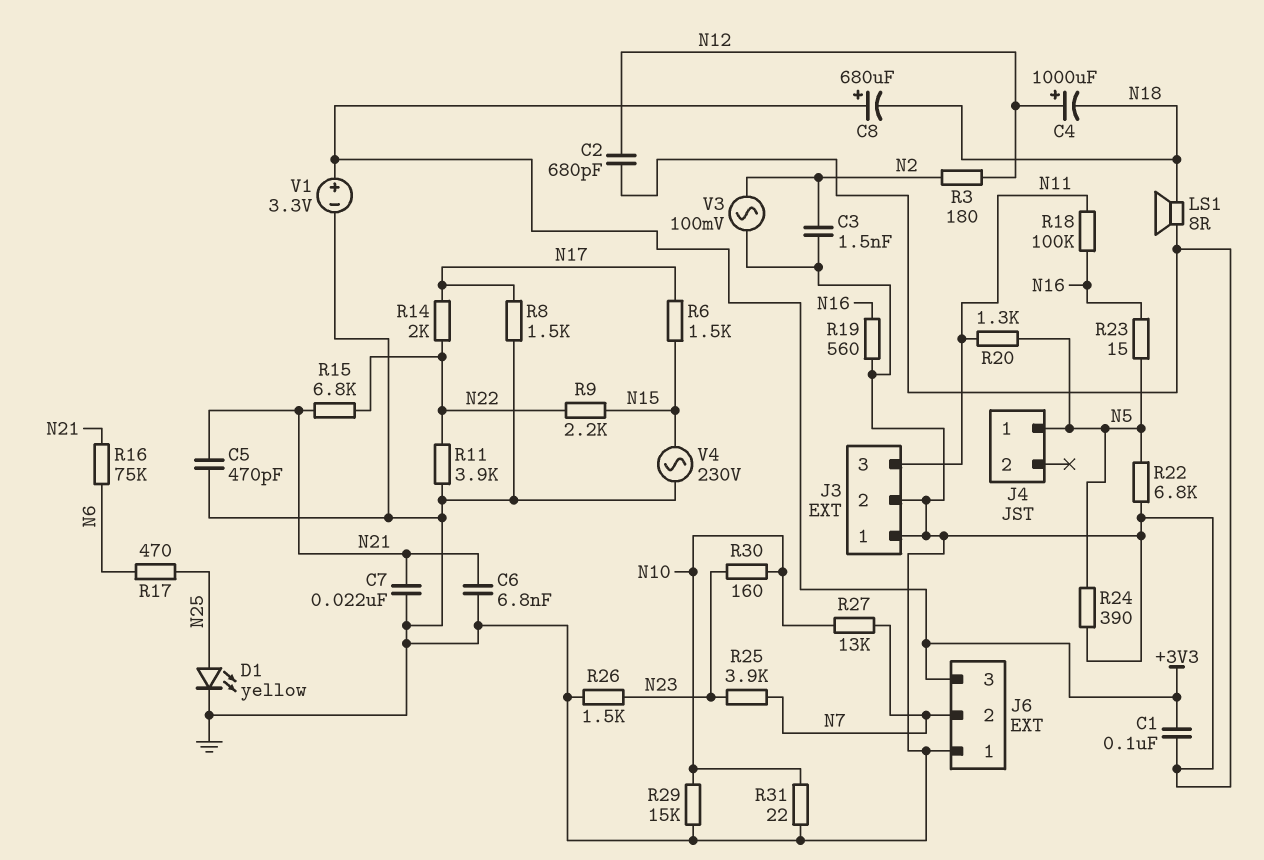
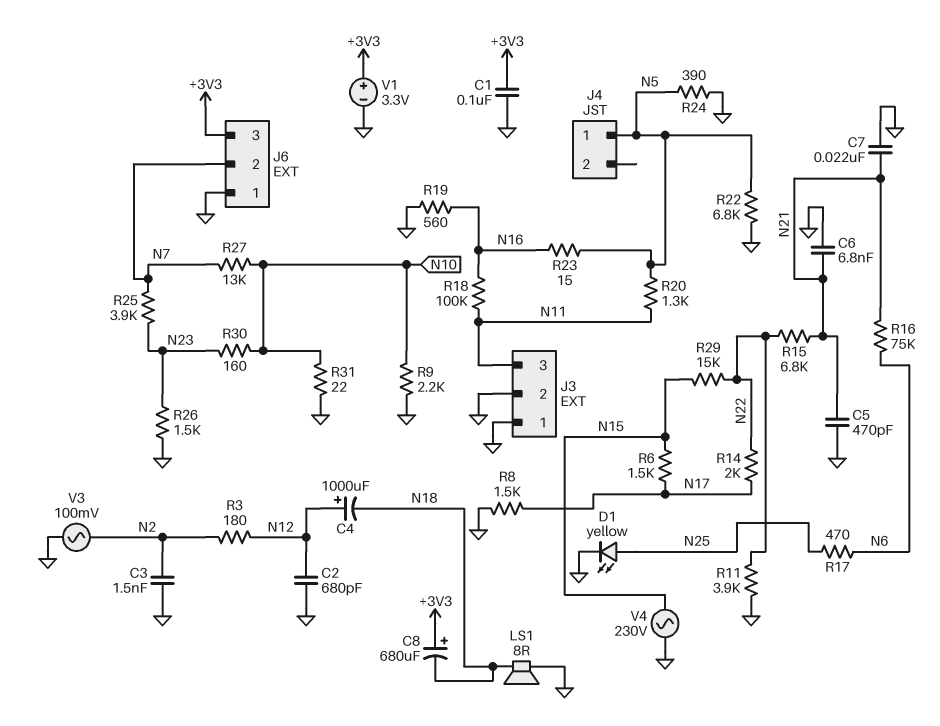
R9: 2.2k (N15, N22) -> 2.2k (GND, N10)
R29: 15k (GND, N10) -> 15k (N15, N22)

